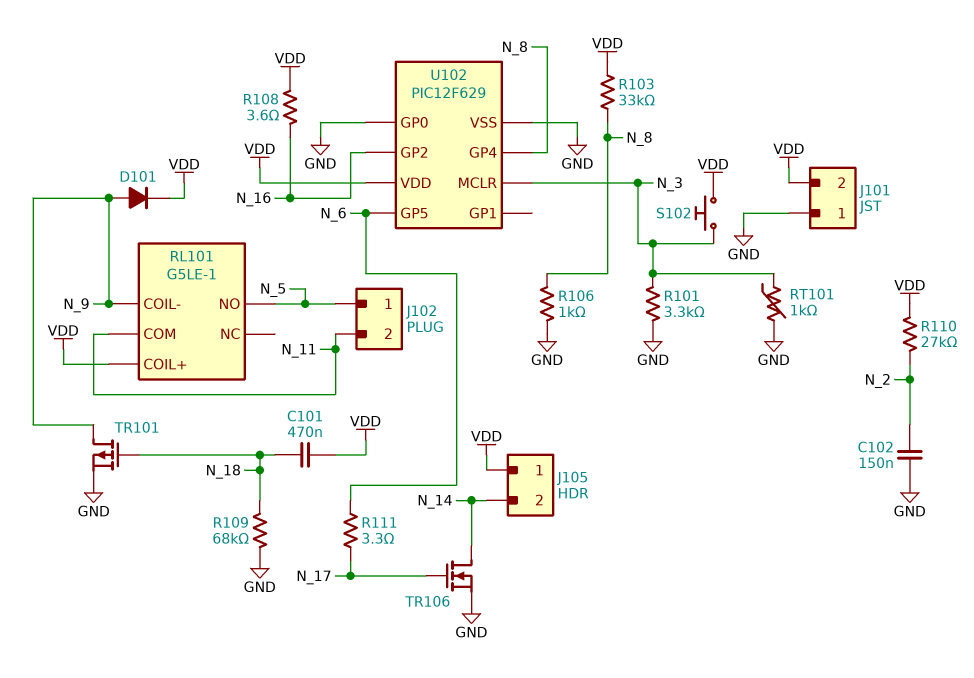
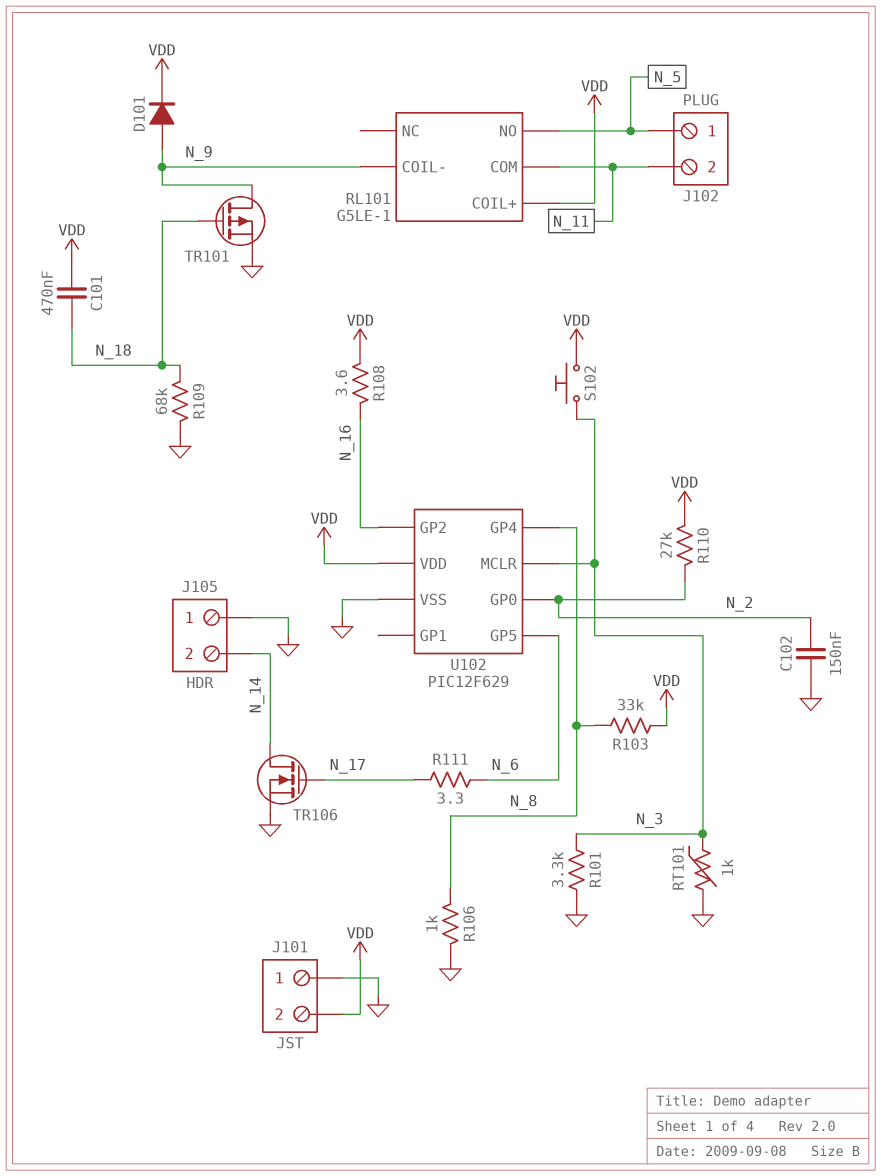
J105 pin 1: VDD -> GND
U102 pin GP0: GND -> N_2

